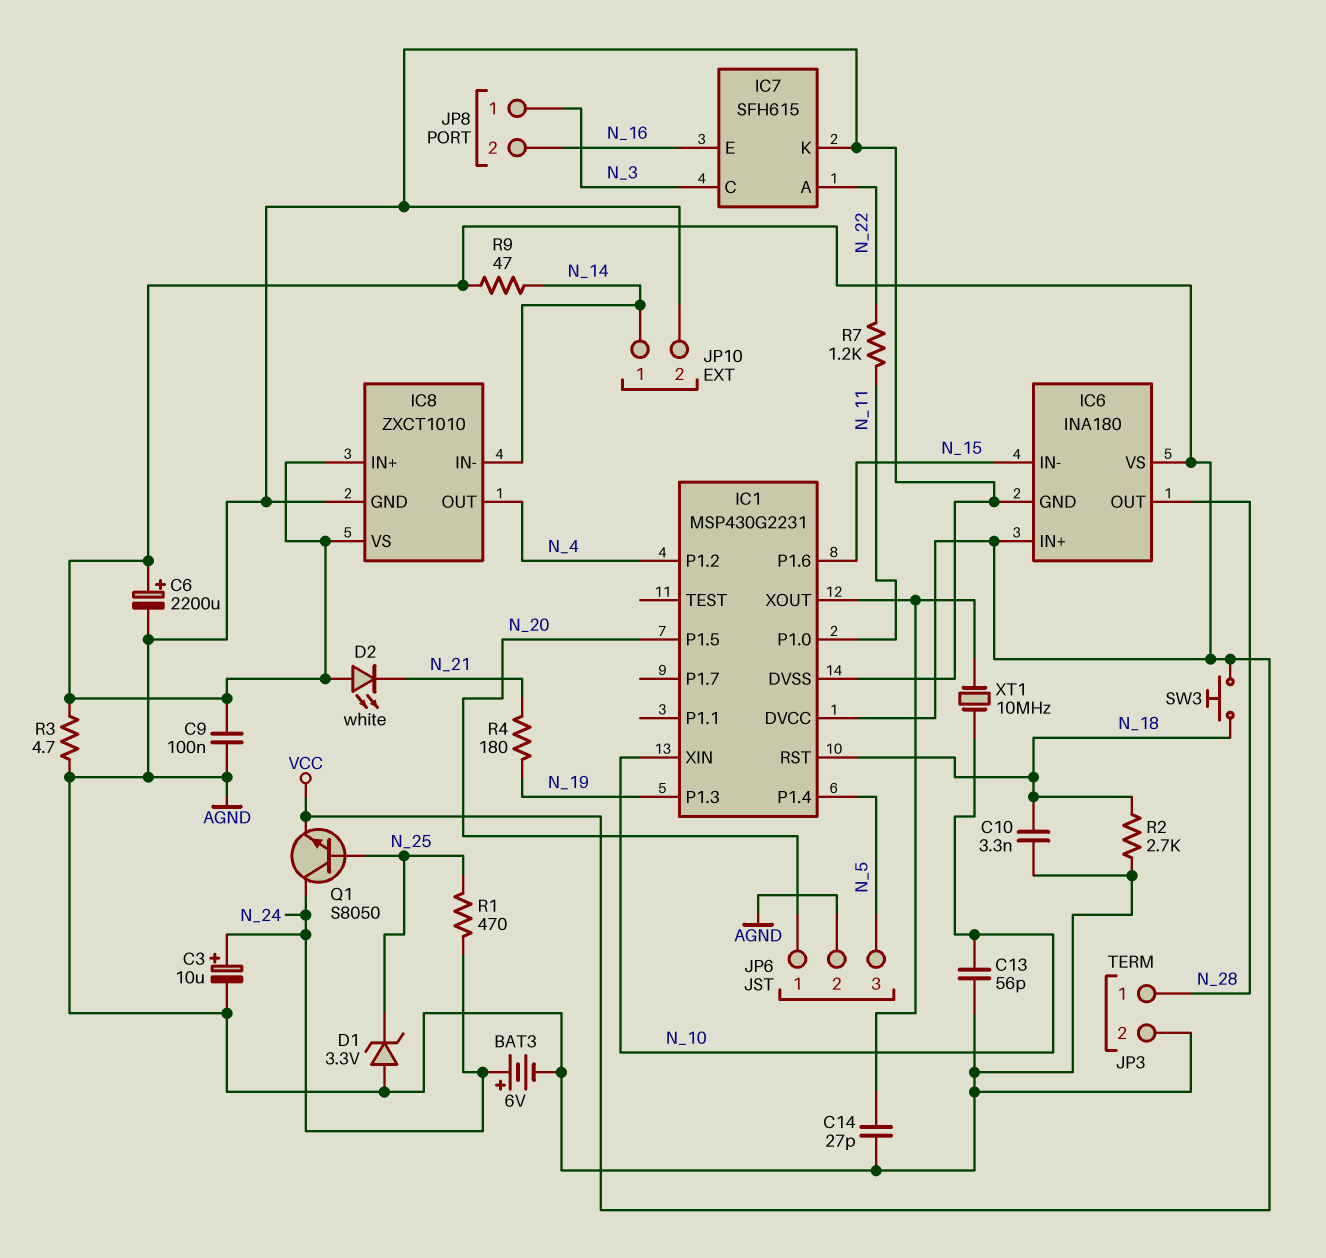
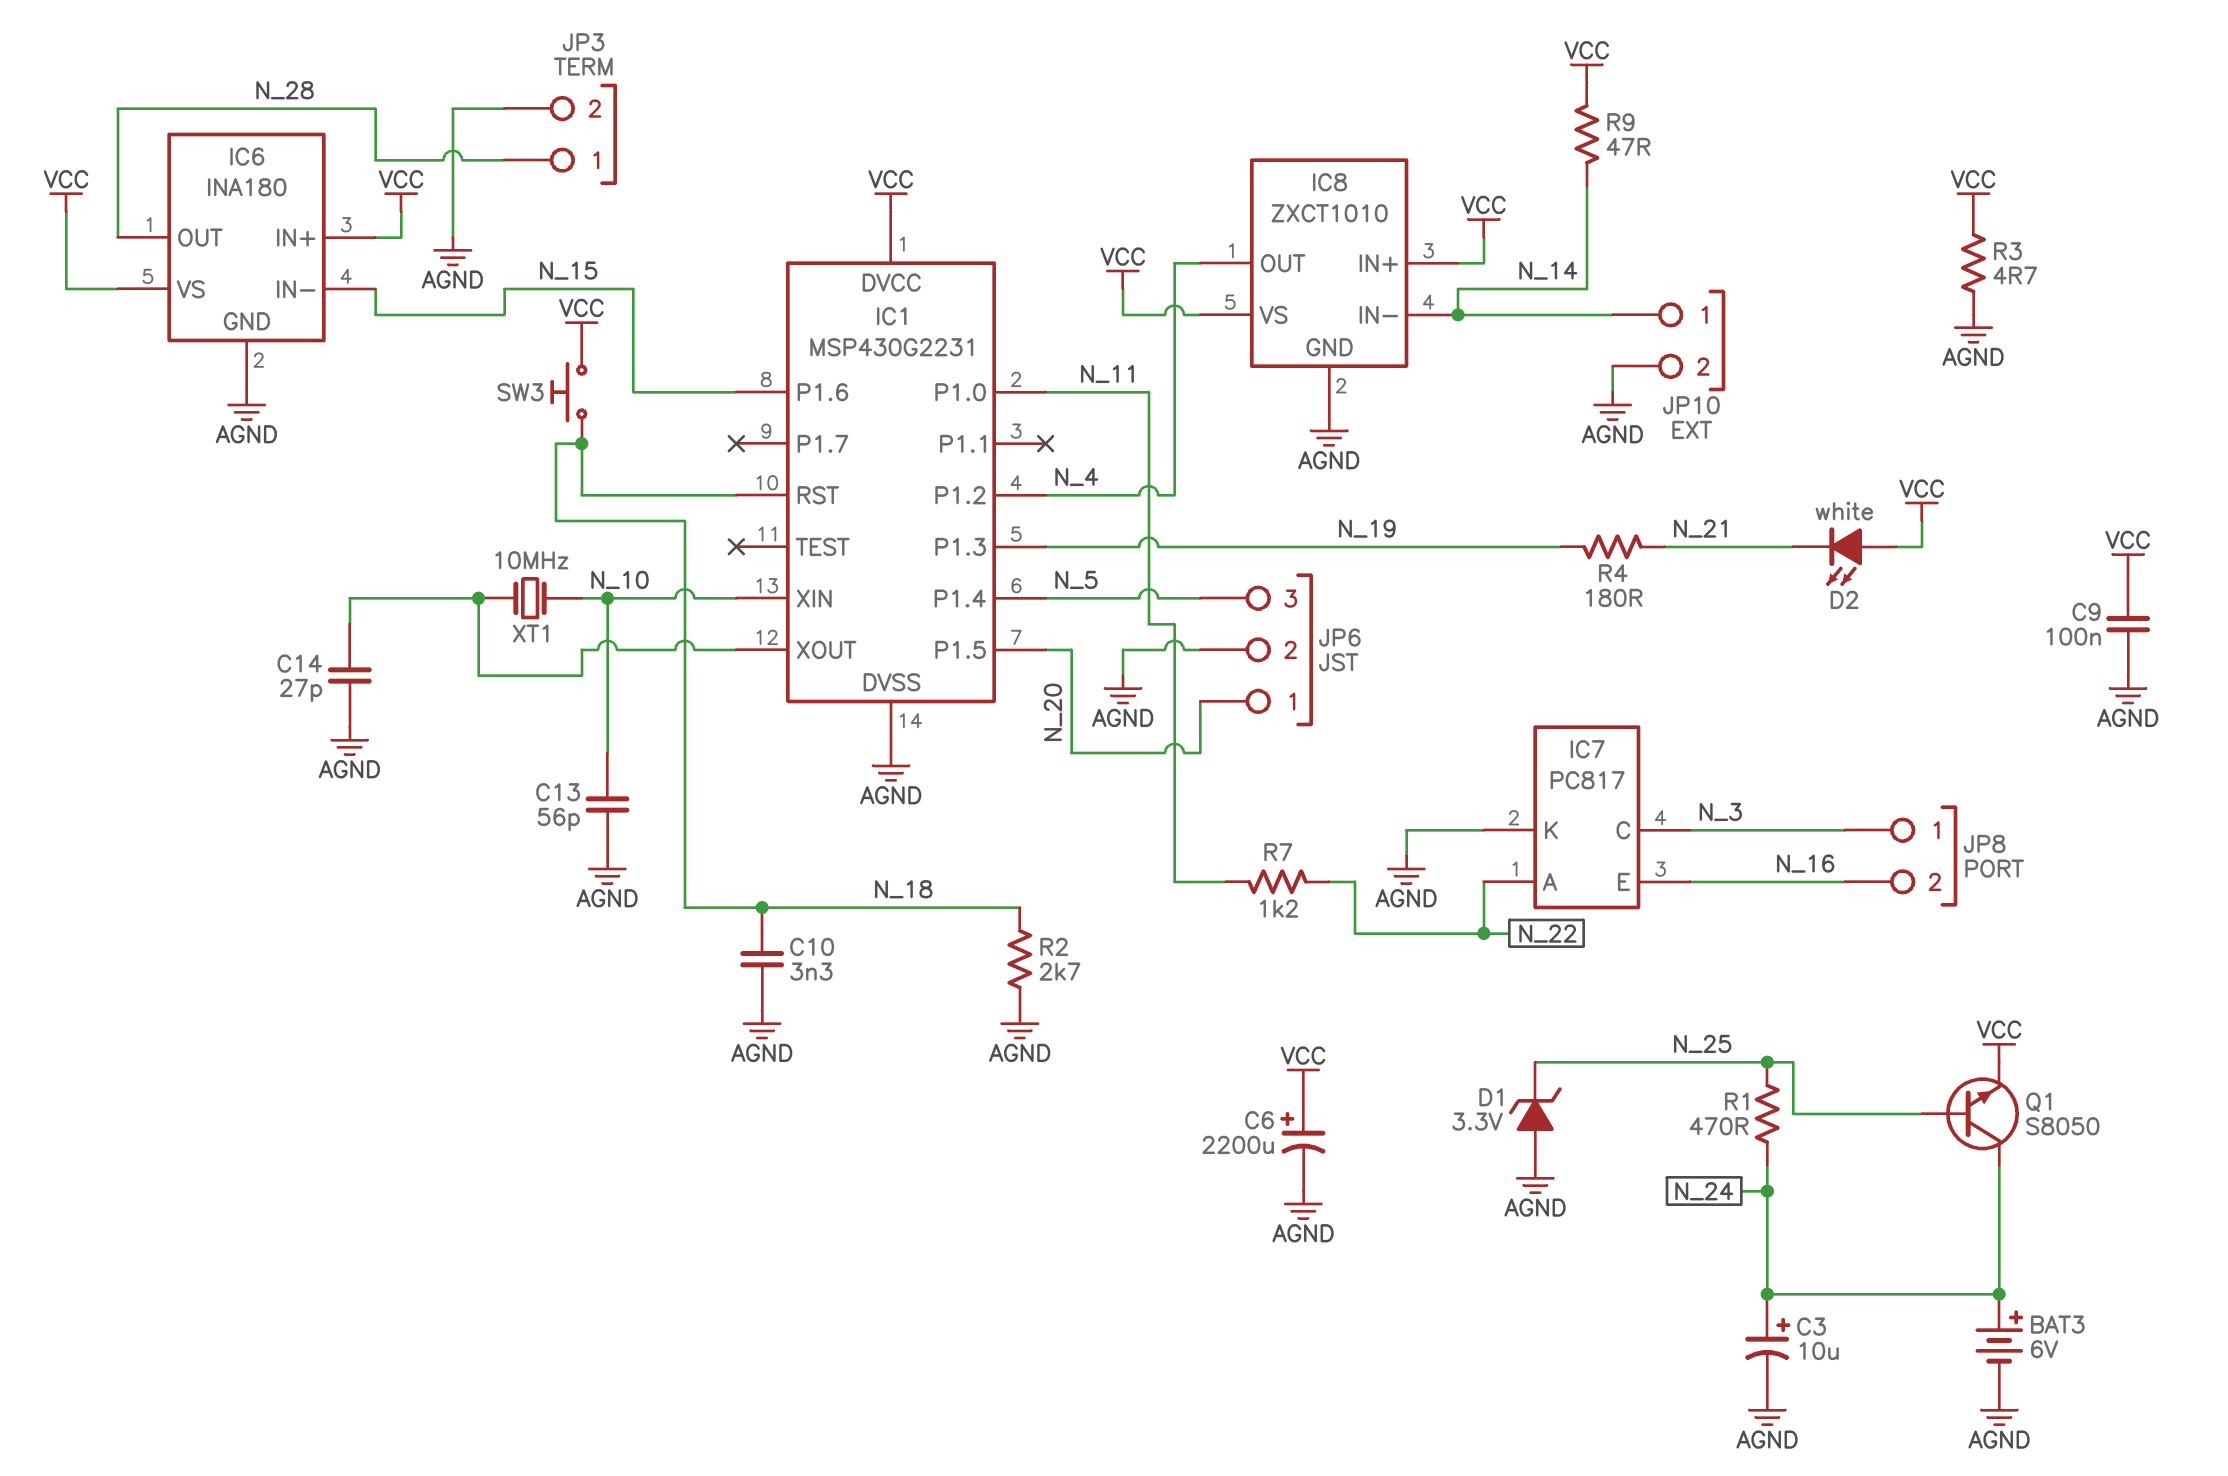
IC7: SFH615 -> PC817

